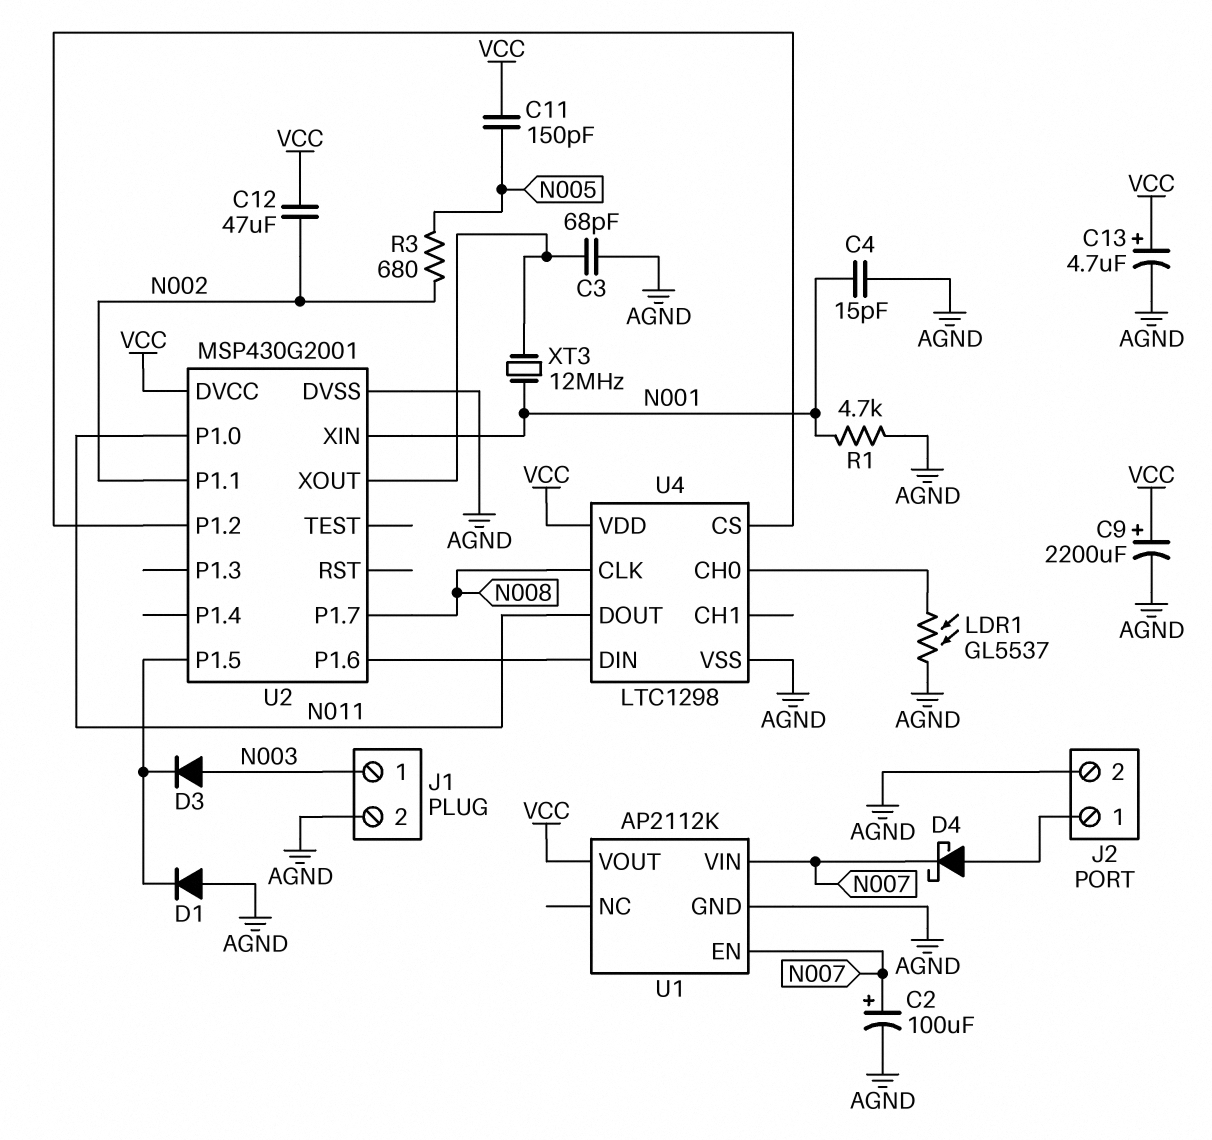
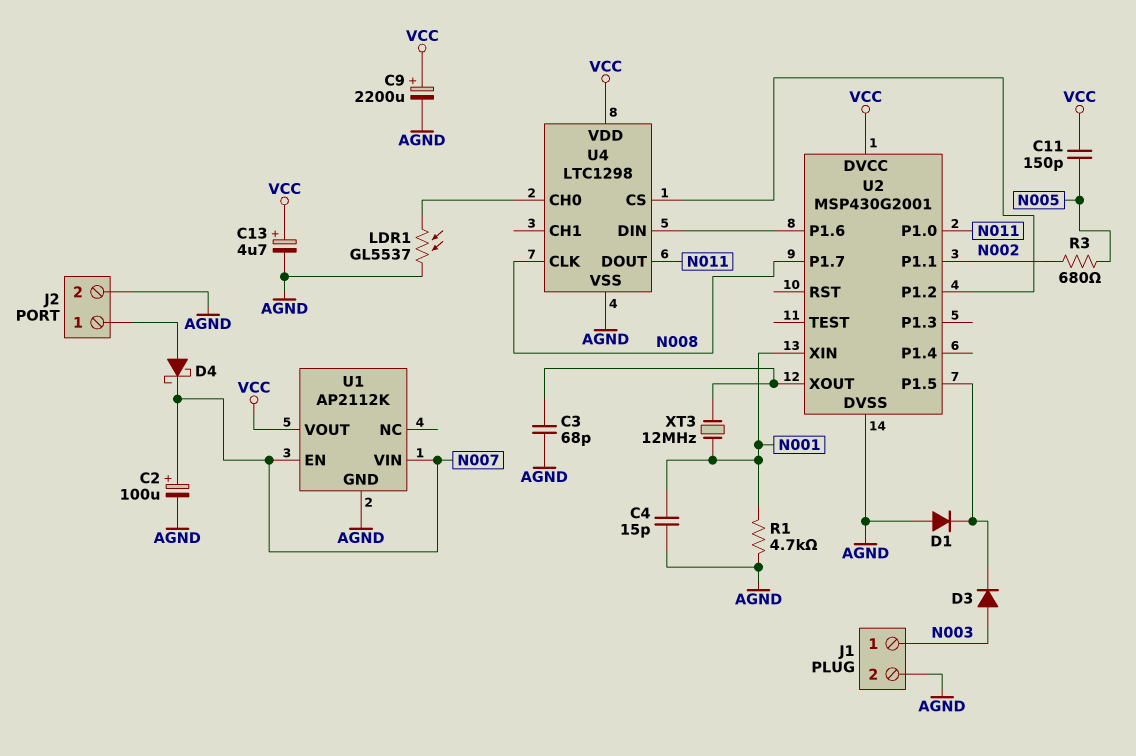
C12: 47uF (N002, VCC) -> none

